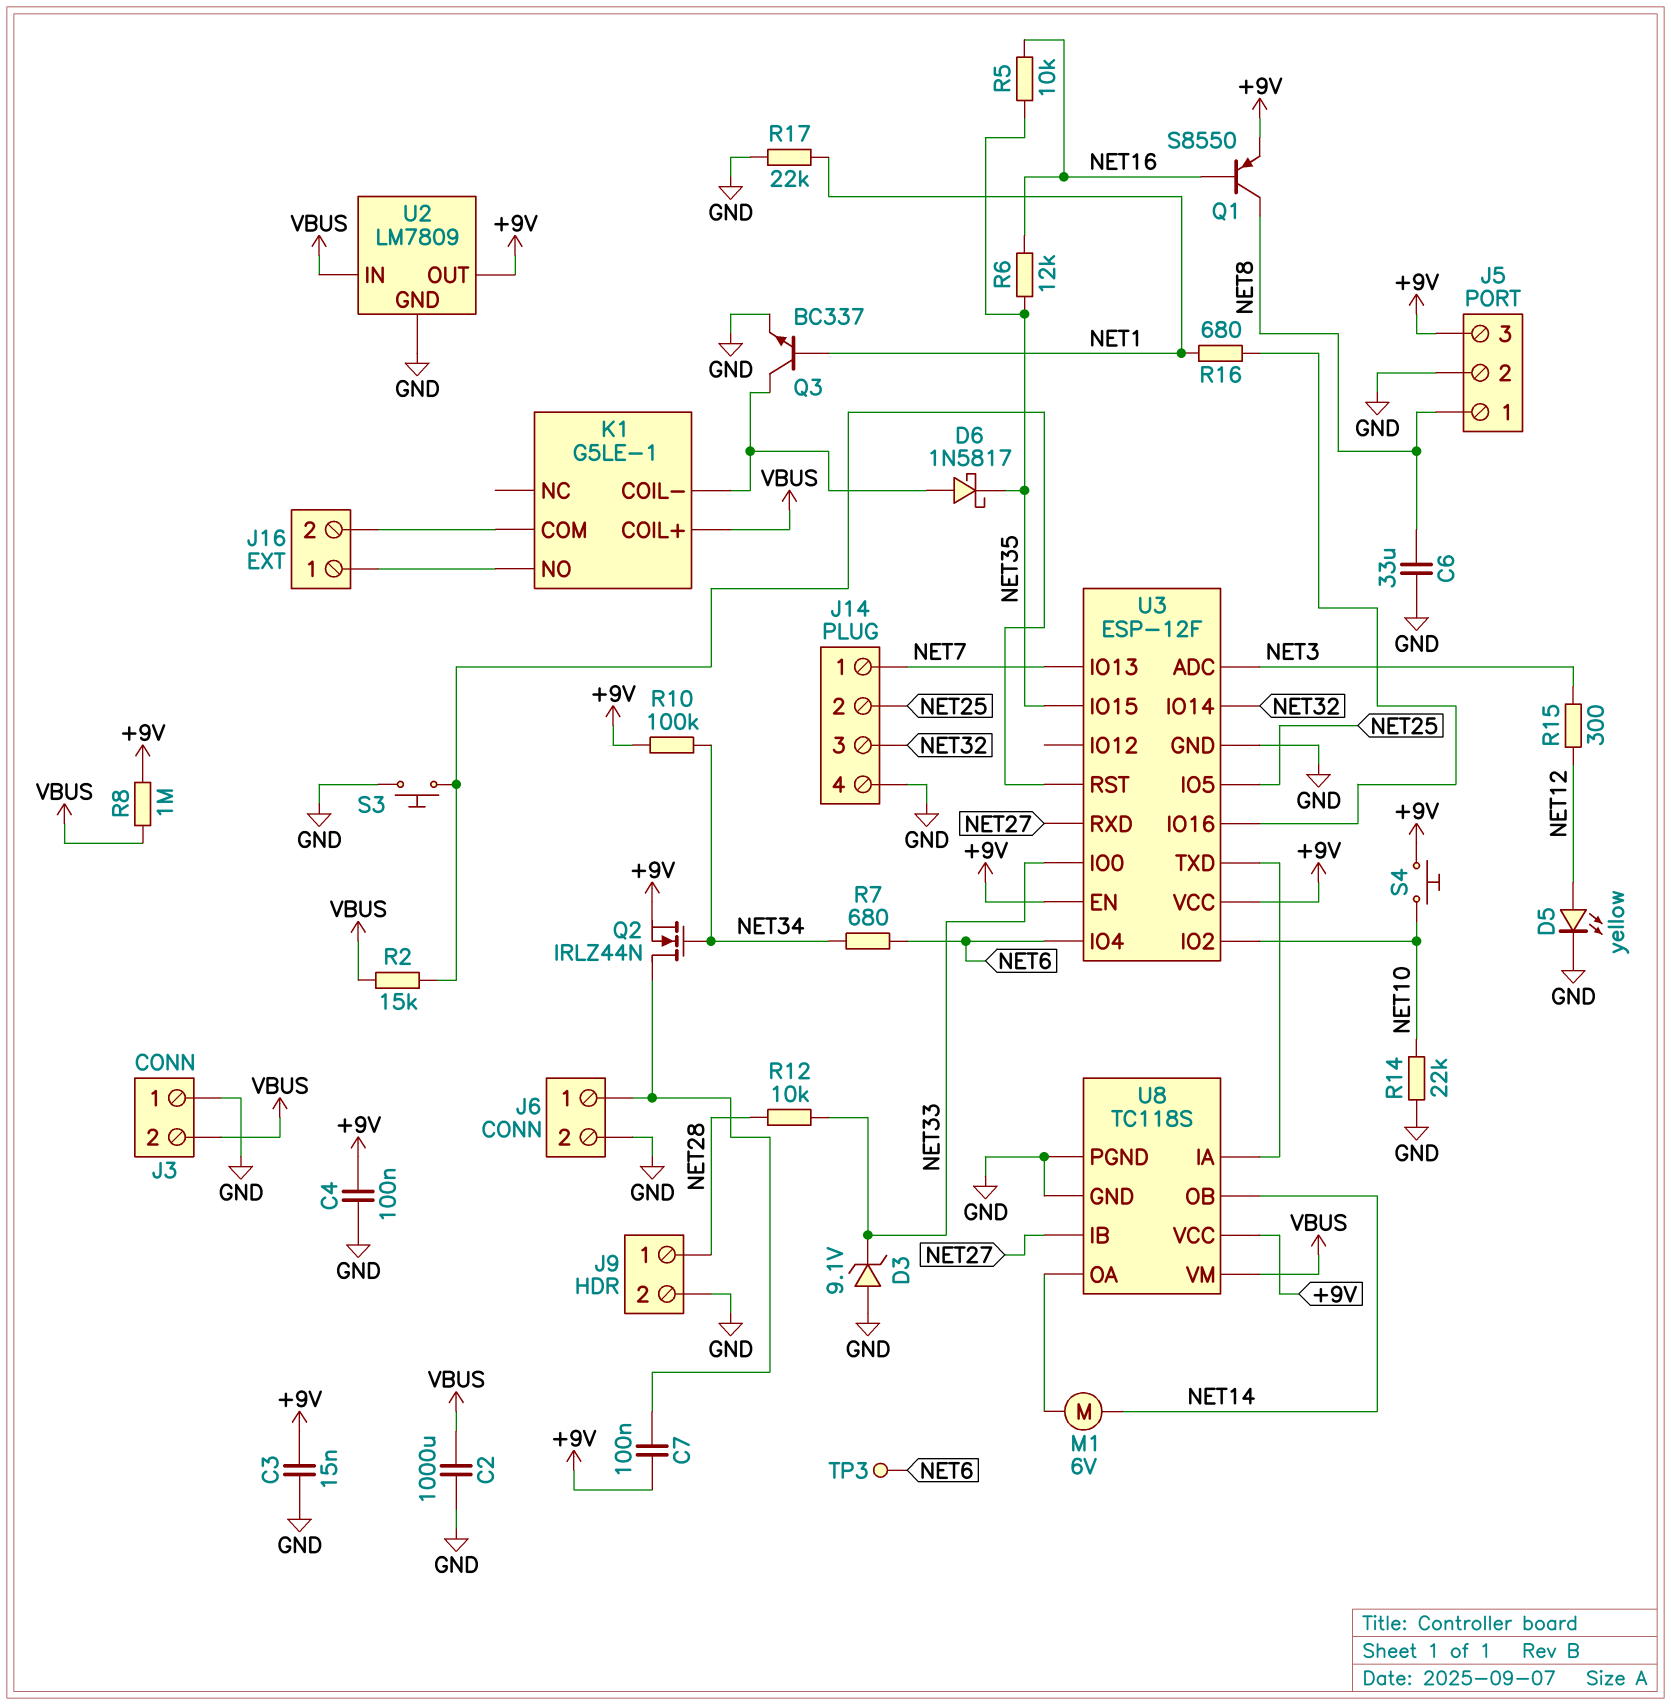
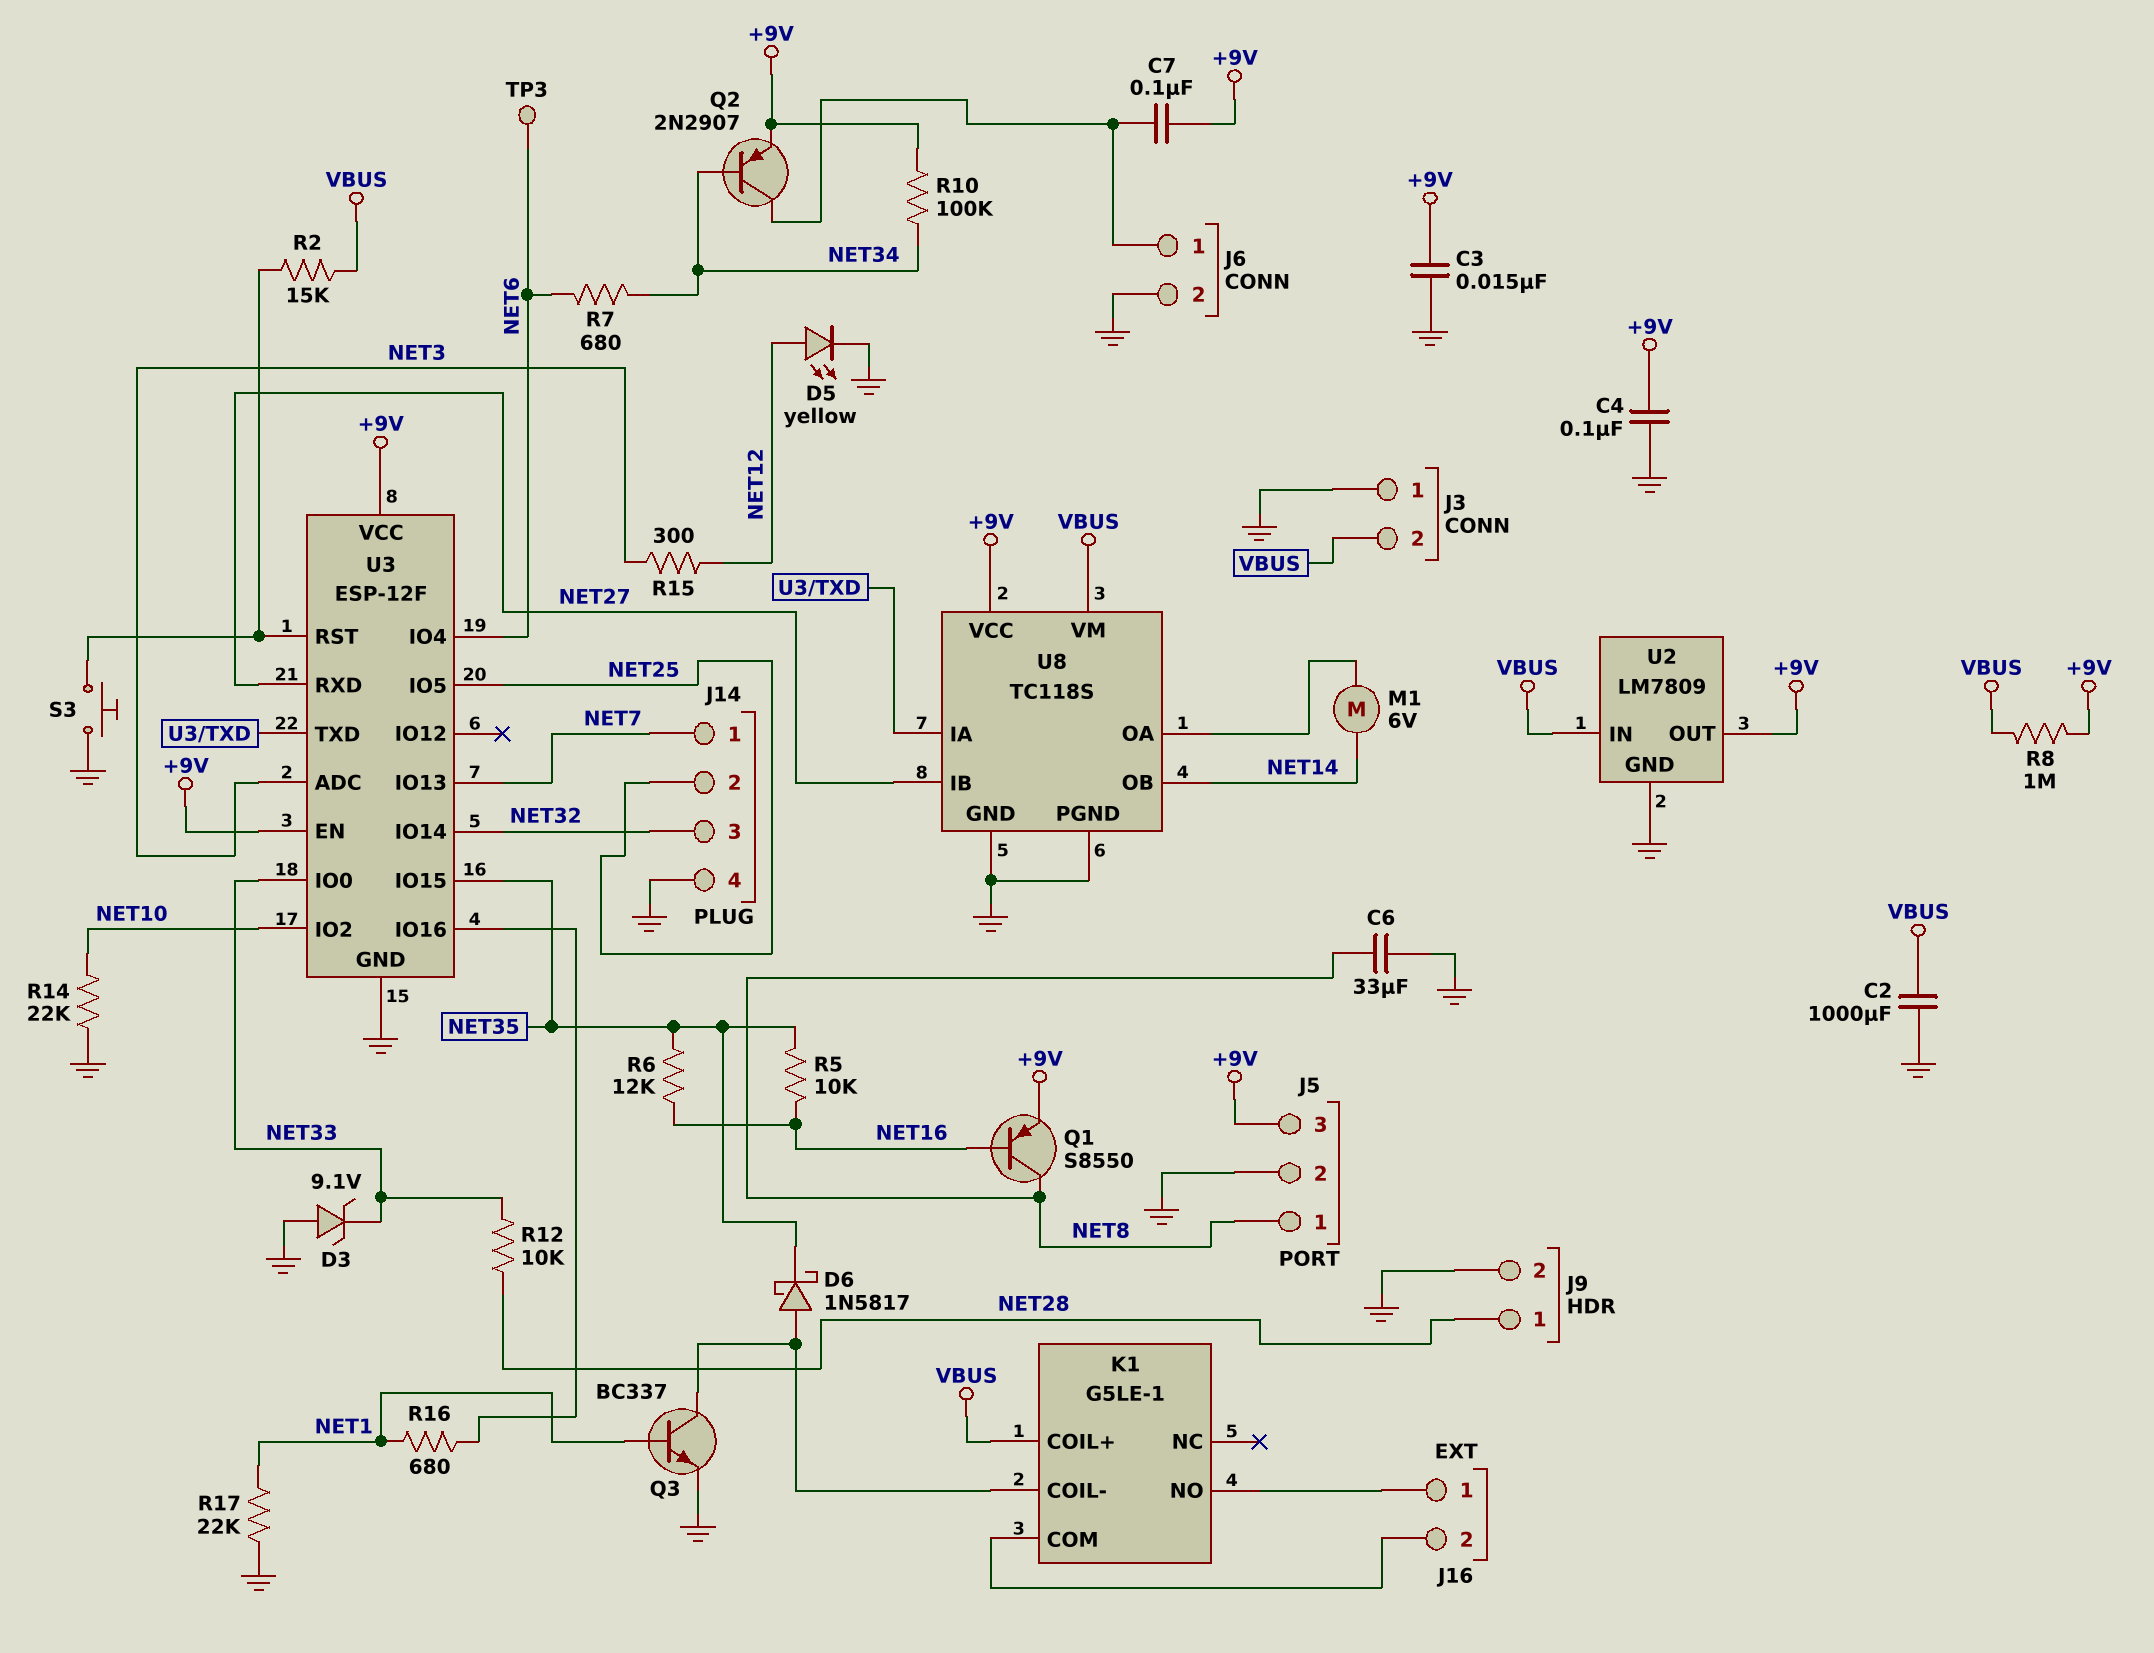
Q2: NMOS IRLZ44N (G NET34, D J6/1, S +9V) -> PNP 2N2907 (B NET34, C J6/1, E +9V)
S4: button (+9V, NET10) -> none

